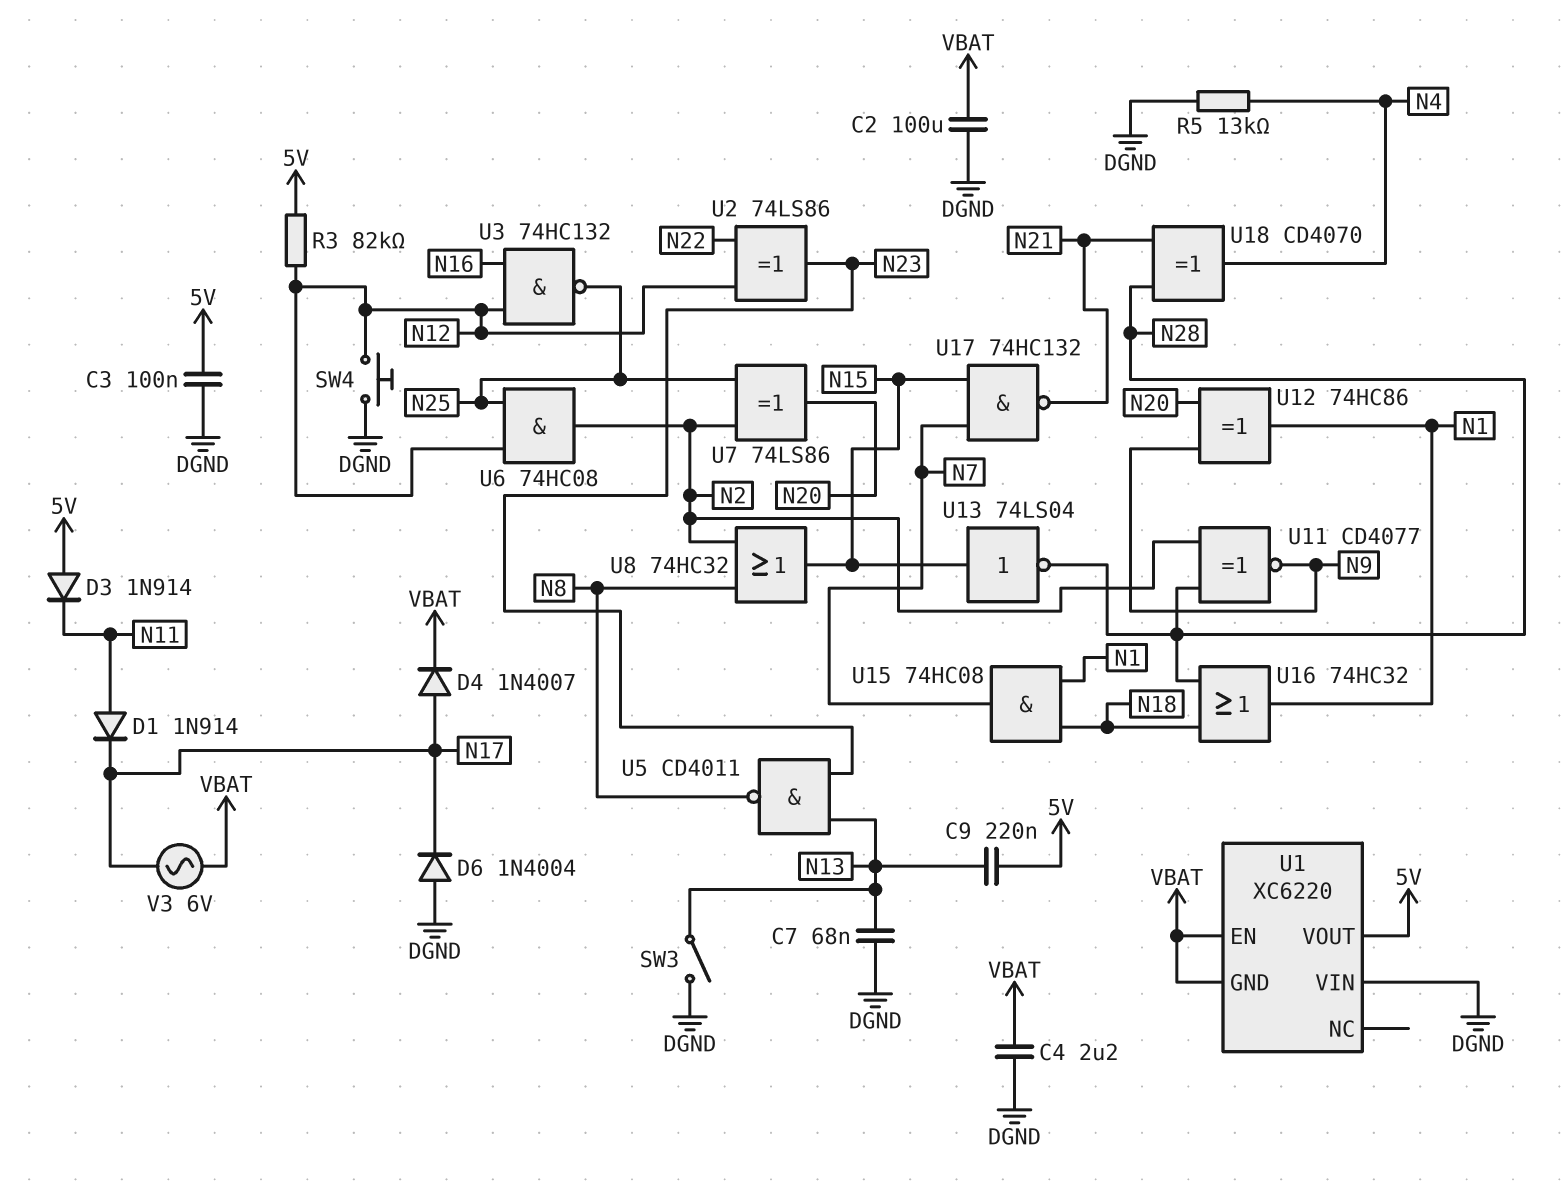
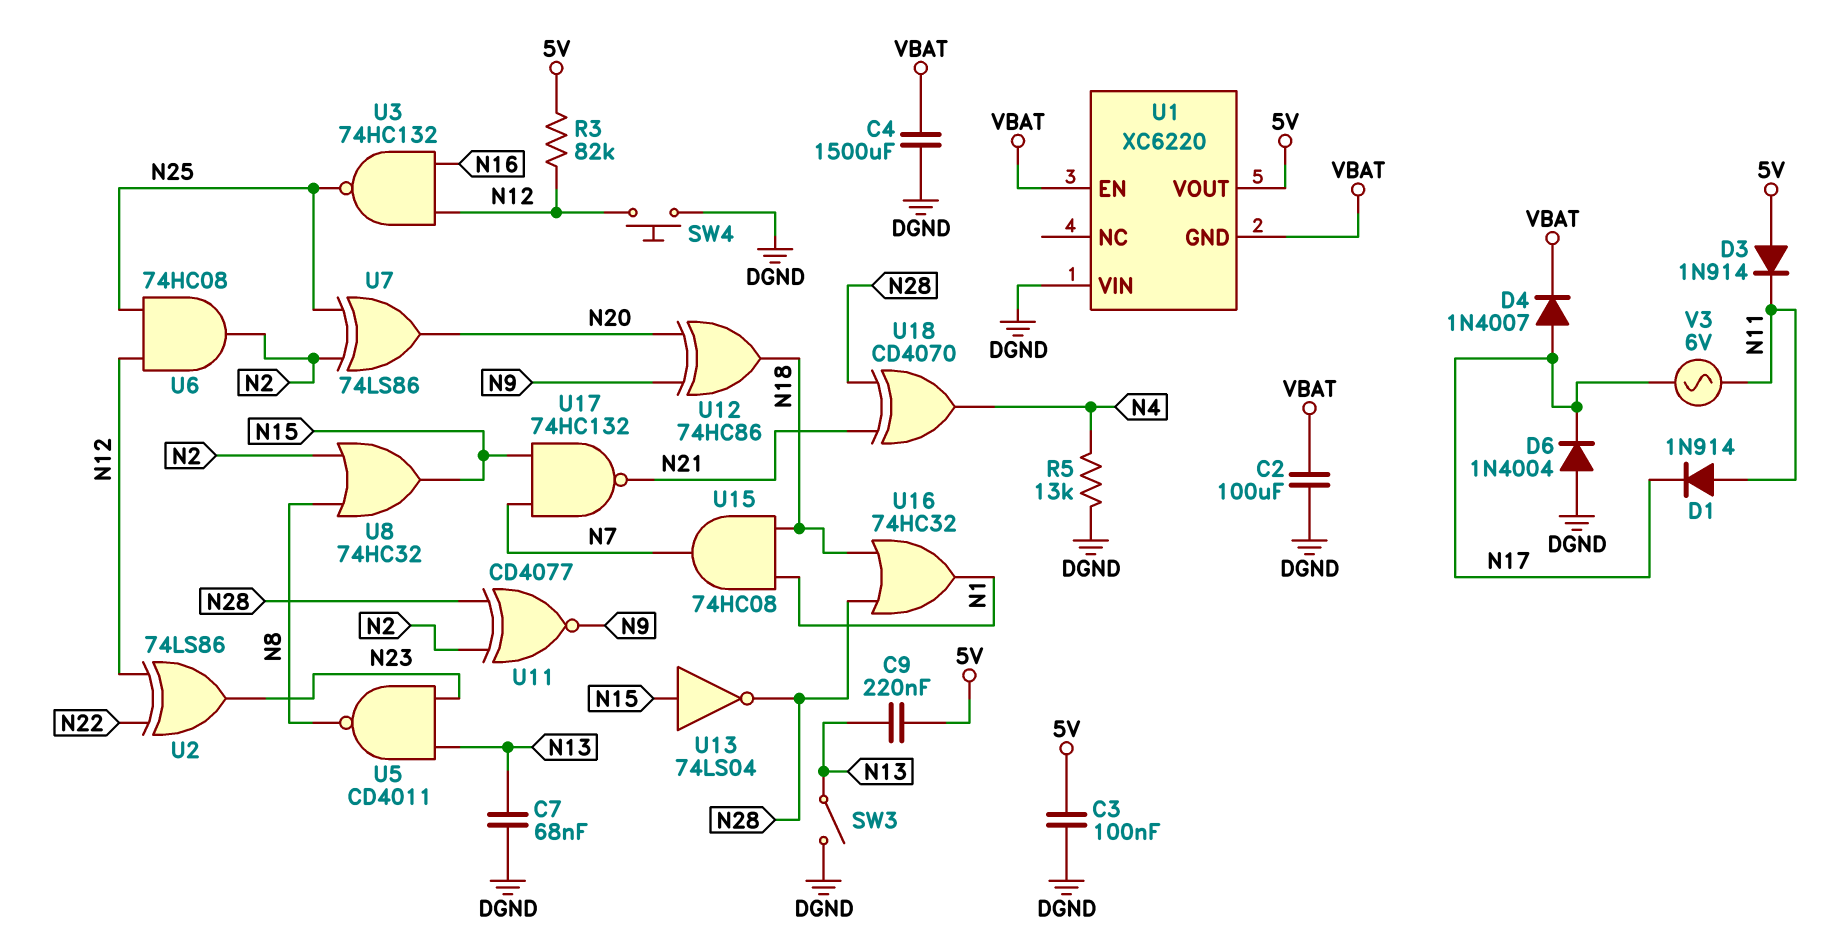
C4: 2.2uF (DGND, VBAT) -> 1500uF (DGND, VBAT)
U12: XOR 74HC86 (in N9, in N20, out N1) -> XOR 74HC86 (in N9, in N20, out N18)
V3: AC 6V (N17, VBAT) -> AC 6V (N11, N17)

